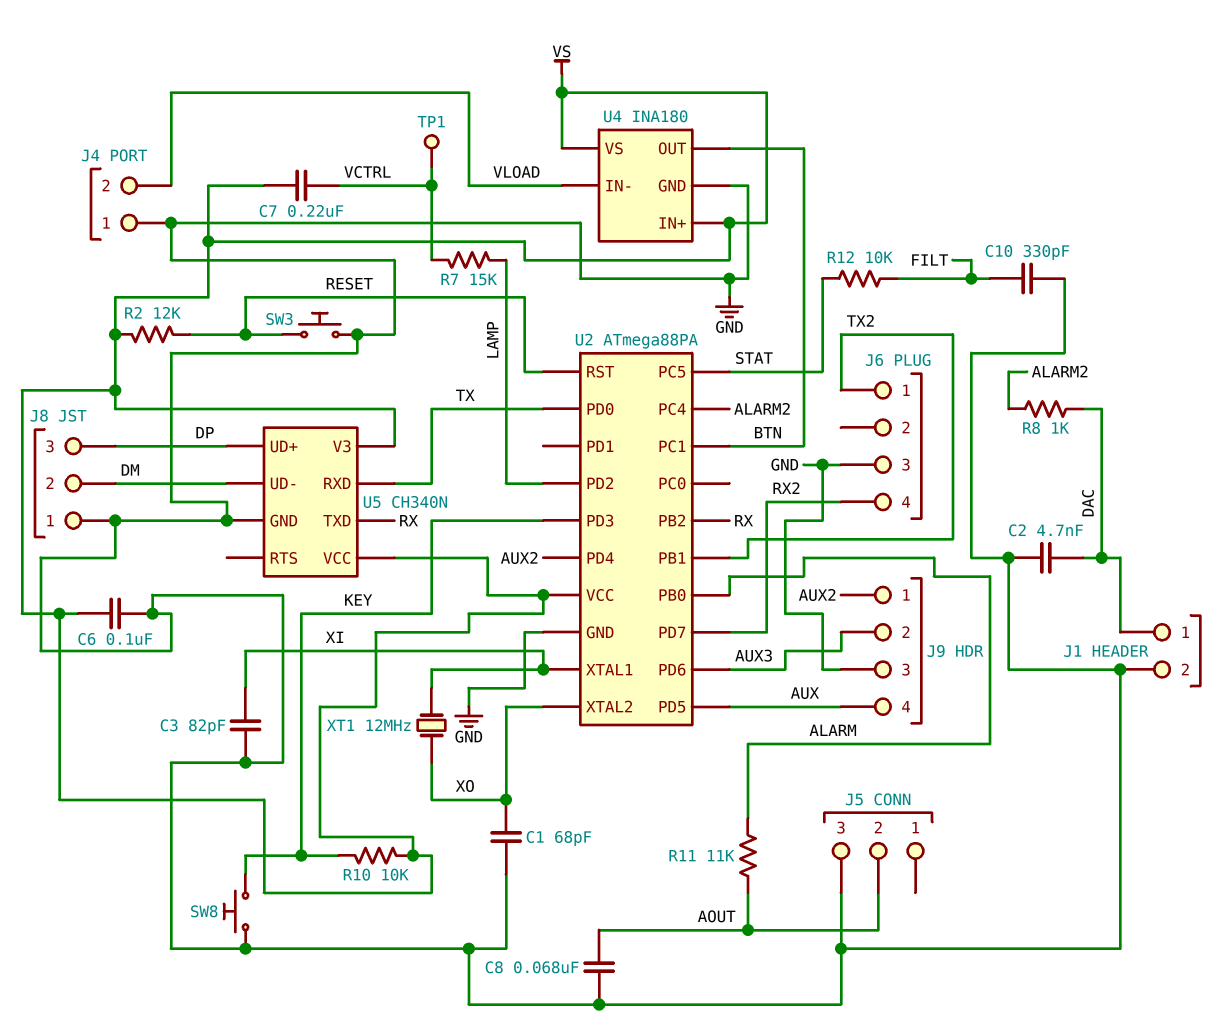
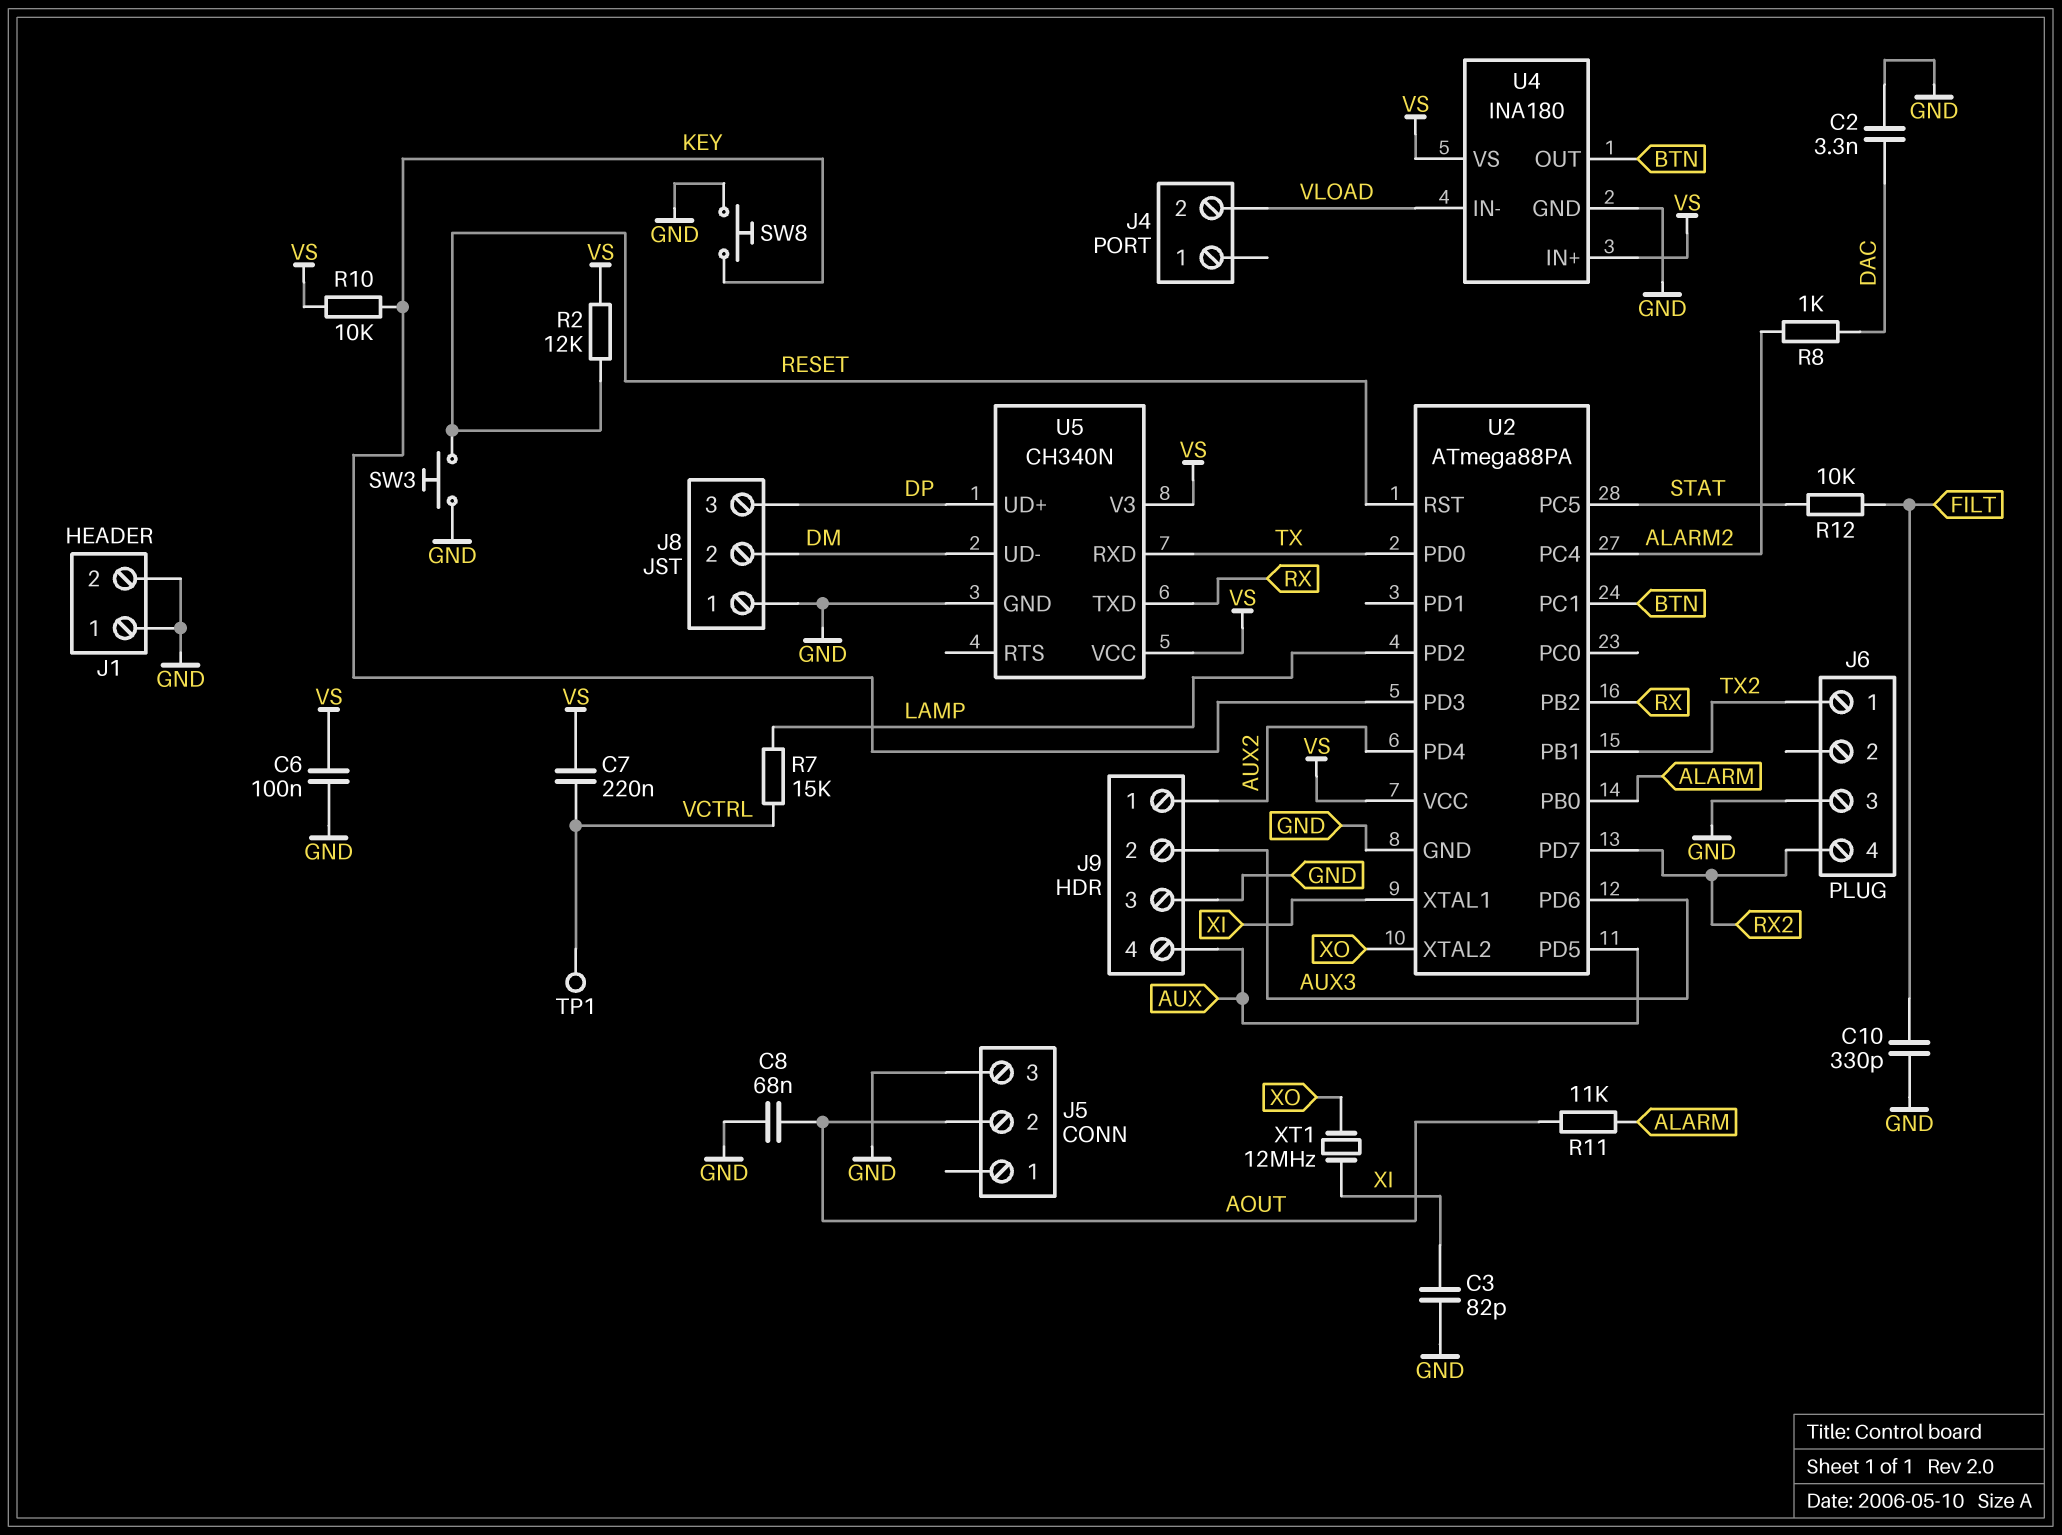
C1: 68pF (GND, XO) -> none
C2: 4.7nF (DAC, GND) -> 3.3nF (DAC, GND)
J1 pin 1: DAC -> GND
J4 pin 1: GND -> none

